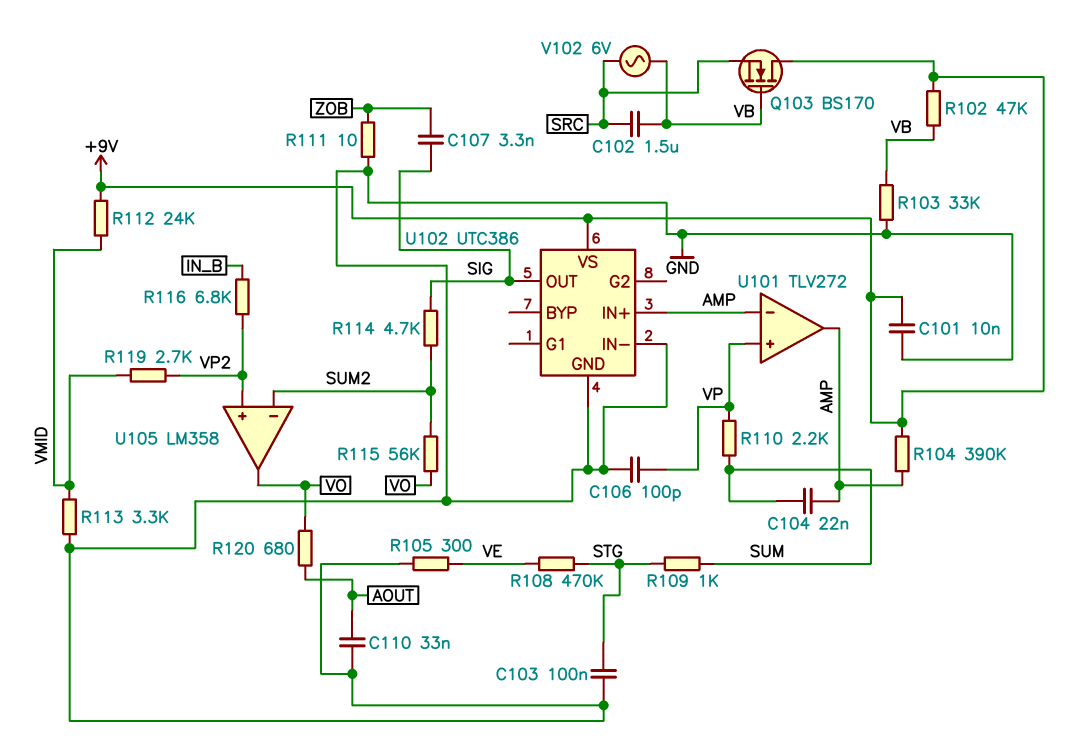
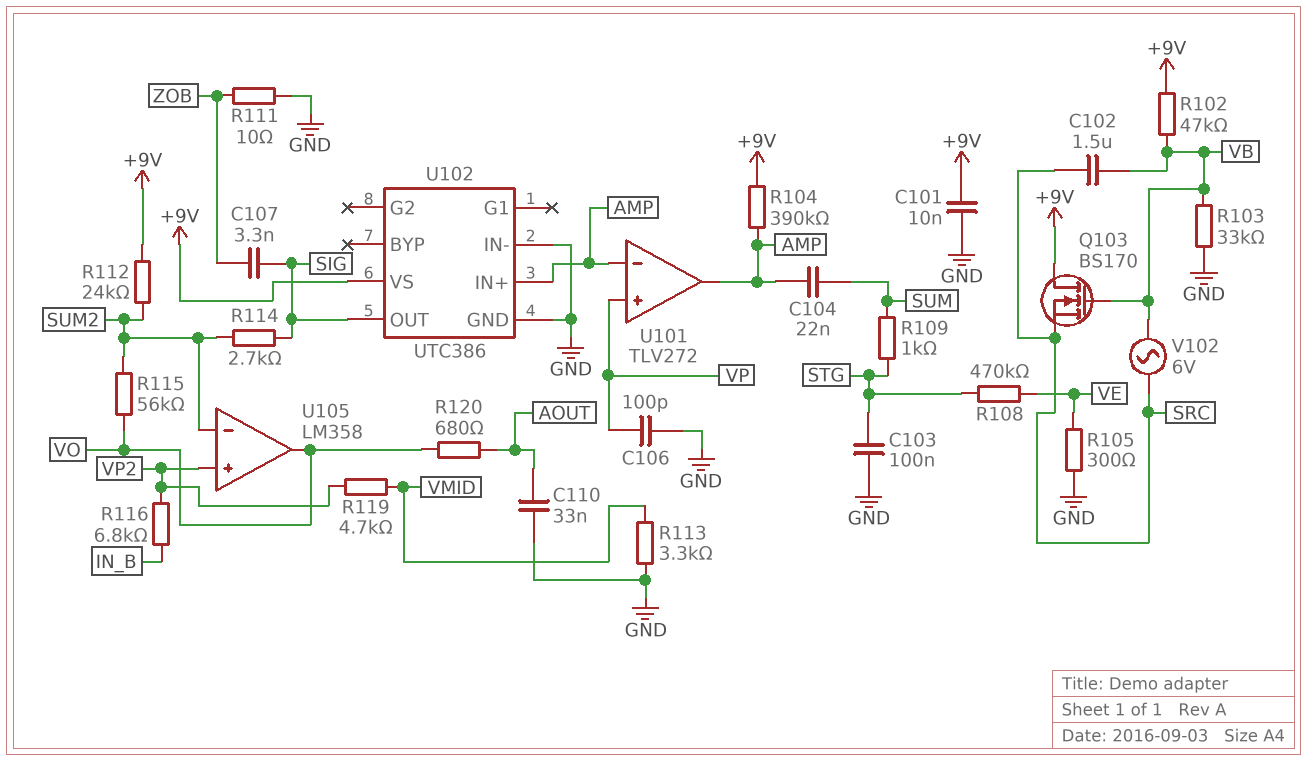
R110: 2.2k (SUM, VP) -> none
R112: 24k (+9V, VMID) -> 24k (+9V, SUM2)
R114: 4.7k (SIG, SUM2) -> 2.7k (SIG, SUM2)
R119: 2.7k (VMID, VP2) -> 4.7k (VMID, VP2)

